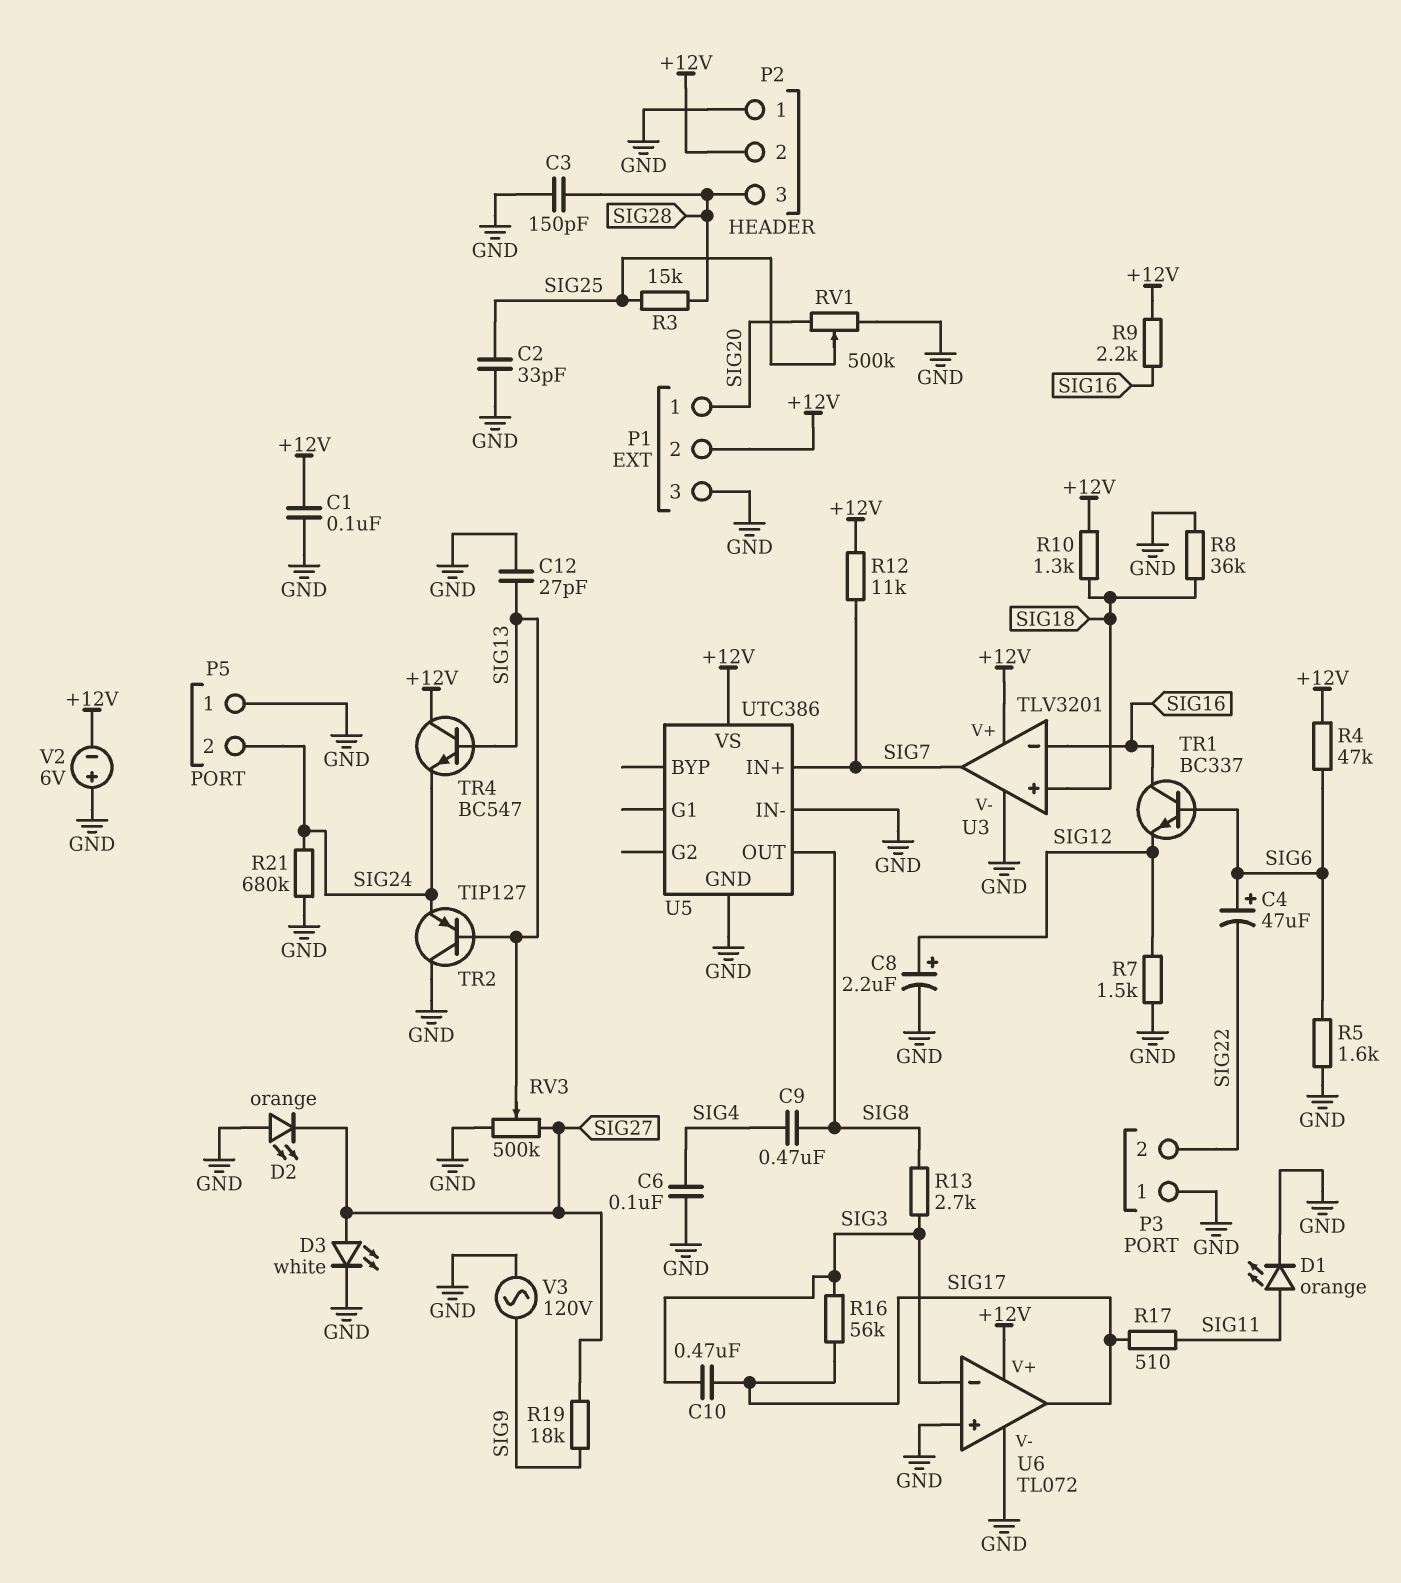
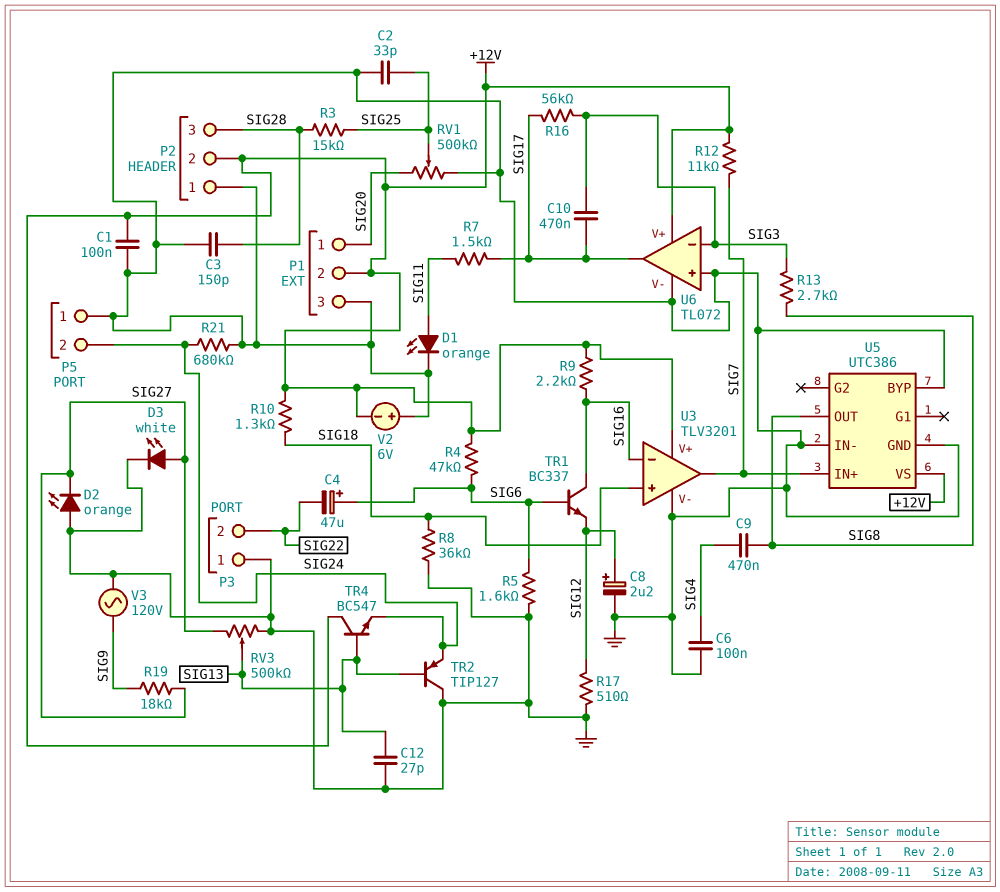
R7: 1.5k (GND, SIG12) -> 1.5k (SIG11, SIG17)
R17: 510 (SIG11, SIG17) -> 510 (GND, SIG12)
U5 pin BYP: none -> GND

